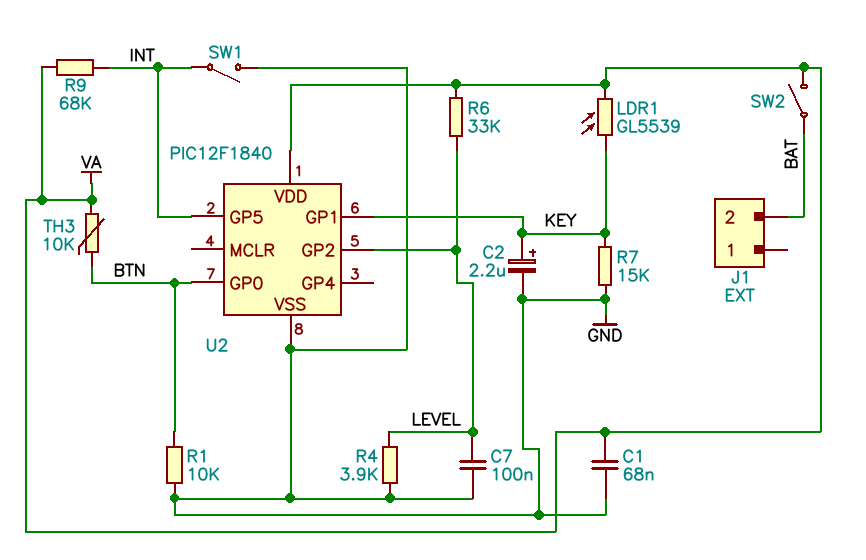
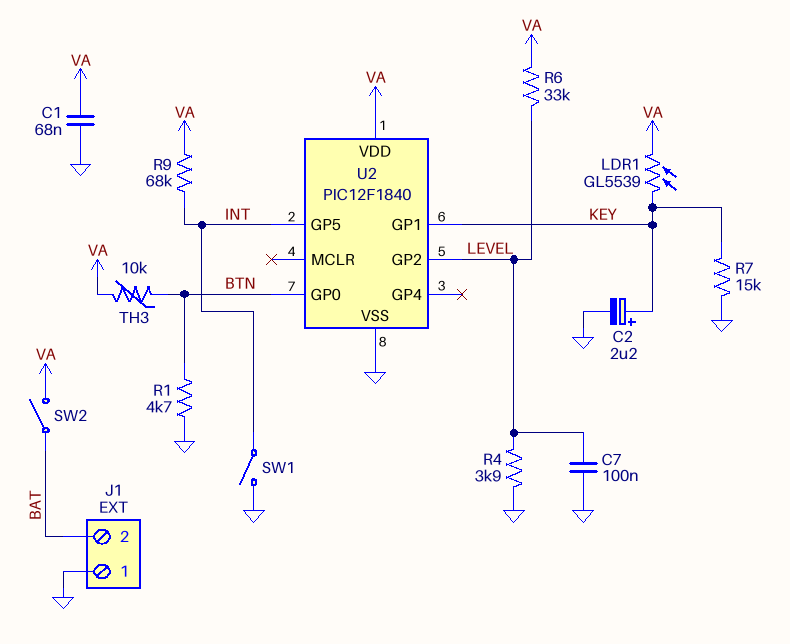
J1 pin 1: none -> GND
R1: 10k (BTN, GND) -> 4.7k (BTN, GND)

